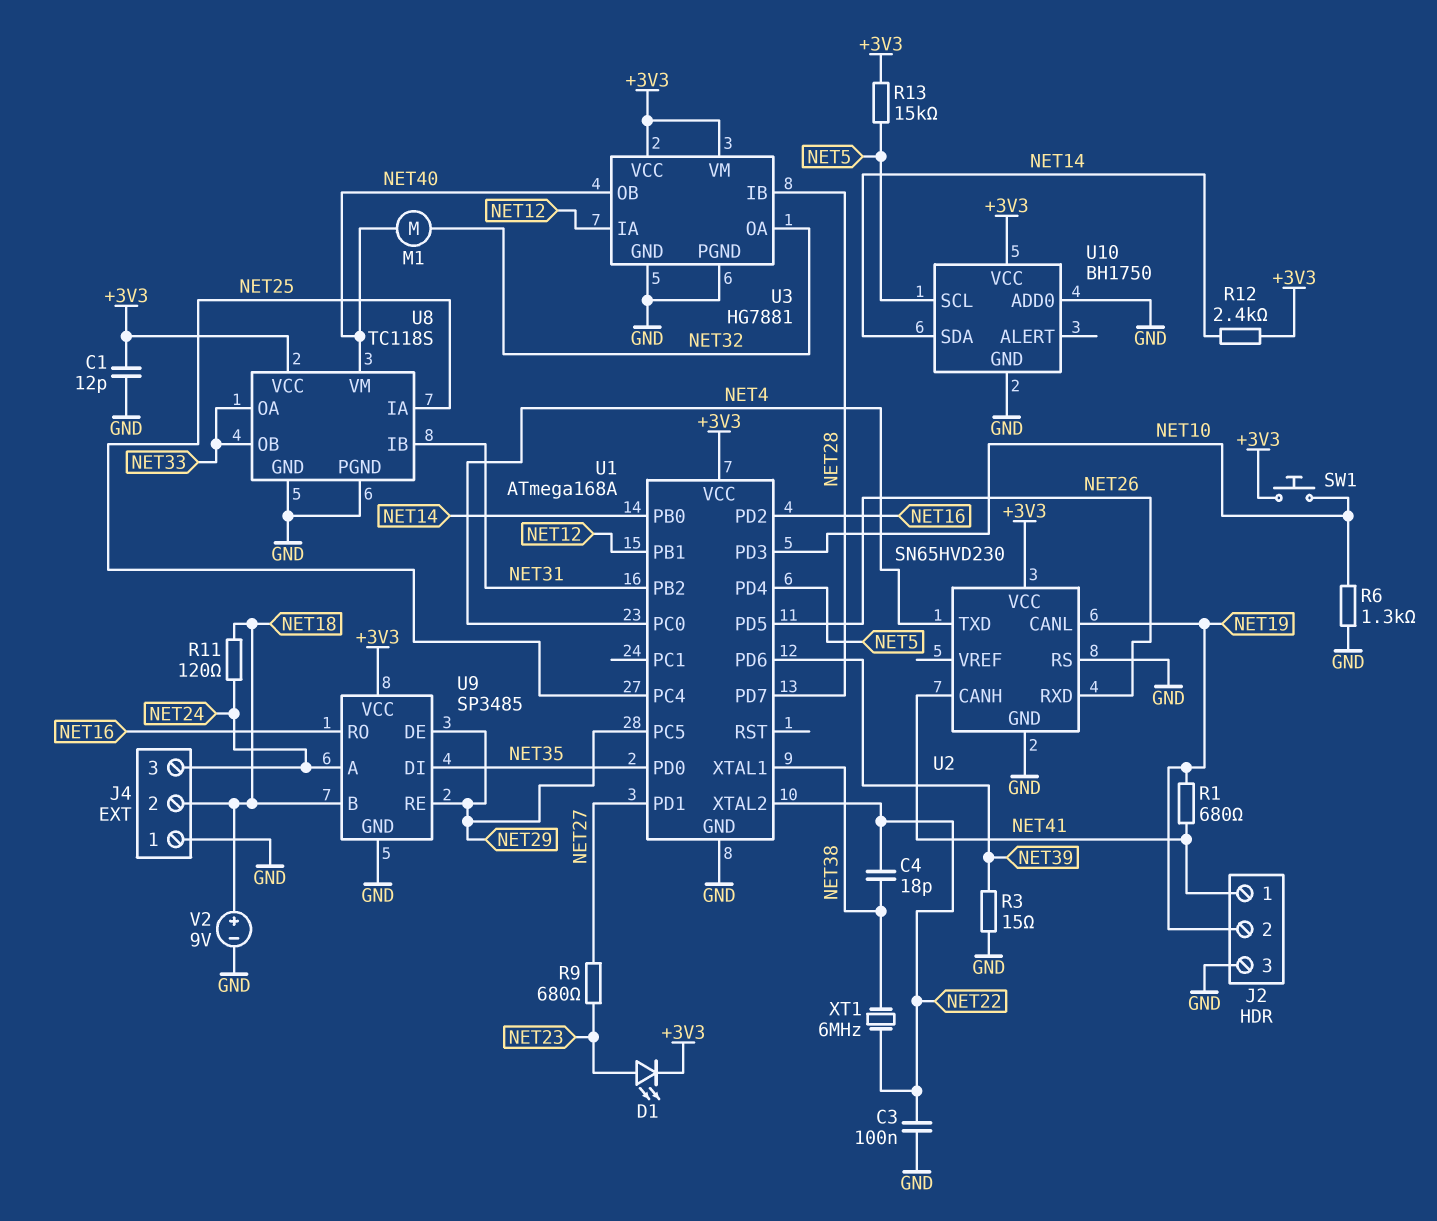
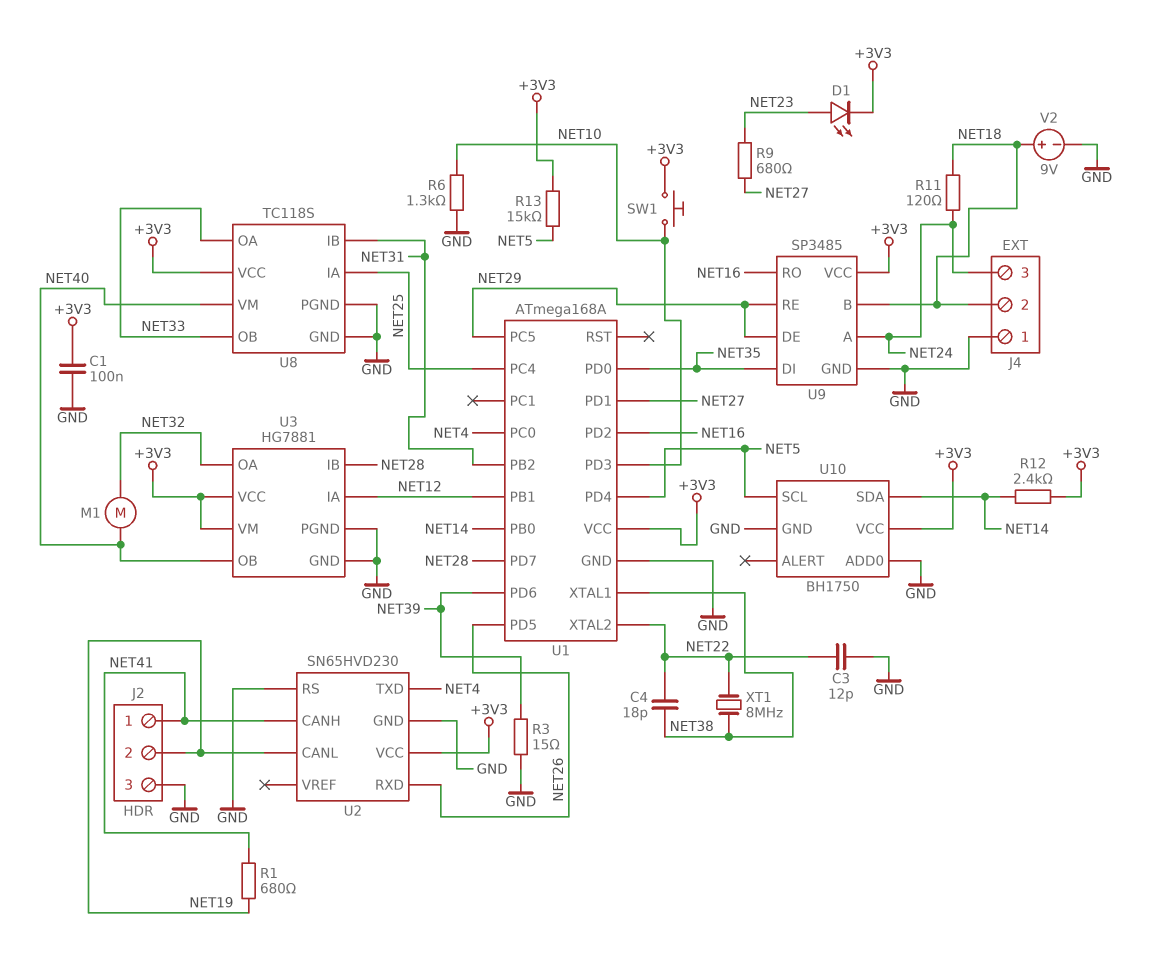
C1: 12pF (+3V3, GND) -> 100nF (+3V3, GND)
C3: 100nF (GND, NET22) -> 12pF (GND, NET22)
XT1: 6MHz (NET22, NET38) -> 8MHz (NET22, NET38)

